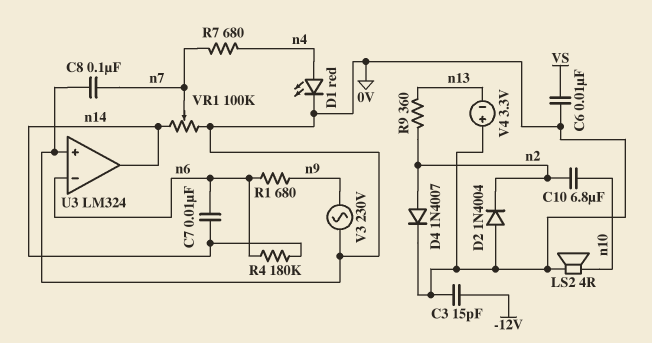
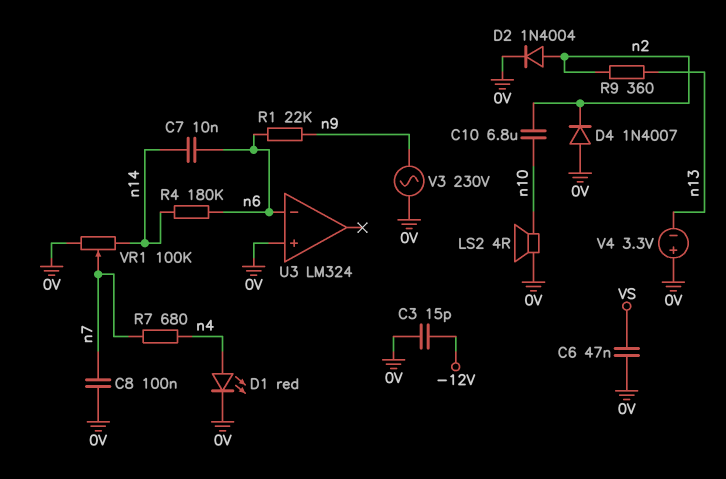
C6: 10nF (0V, VS) -> 47nF (0V, VS)
D2: diode 1N4004 (A 0V, K n2) -> diode 1N4004 (A n2, K 0V)
D4: diode 1N4007 (A n2, K 0V) -> diode 1N4007 (A 0V, K n2)
R1: 680 (n6, n9) -> 22k (n6, n9)
U3 pin out: n14 -> none

